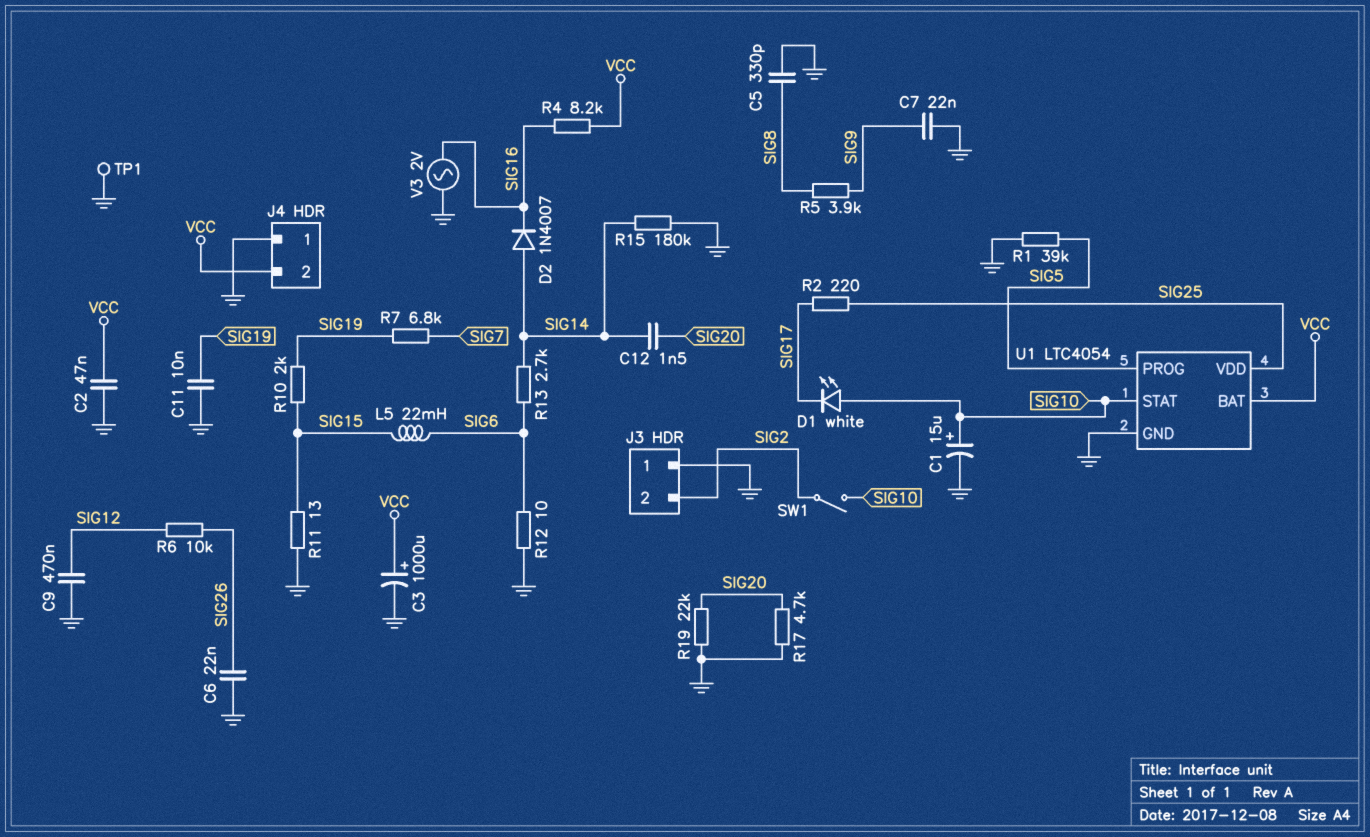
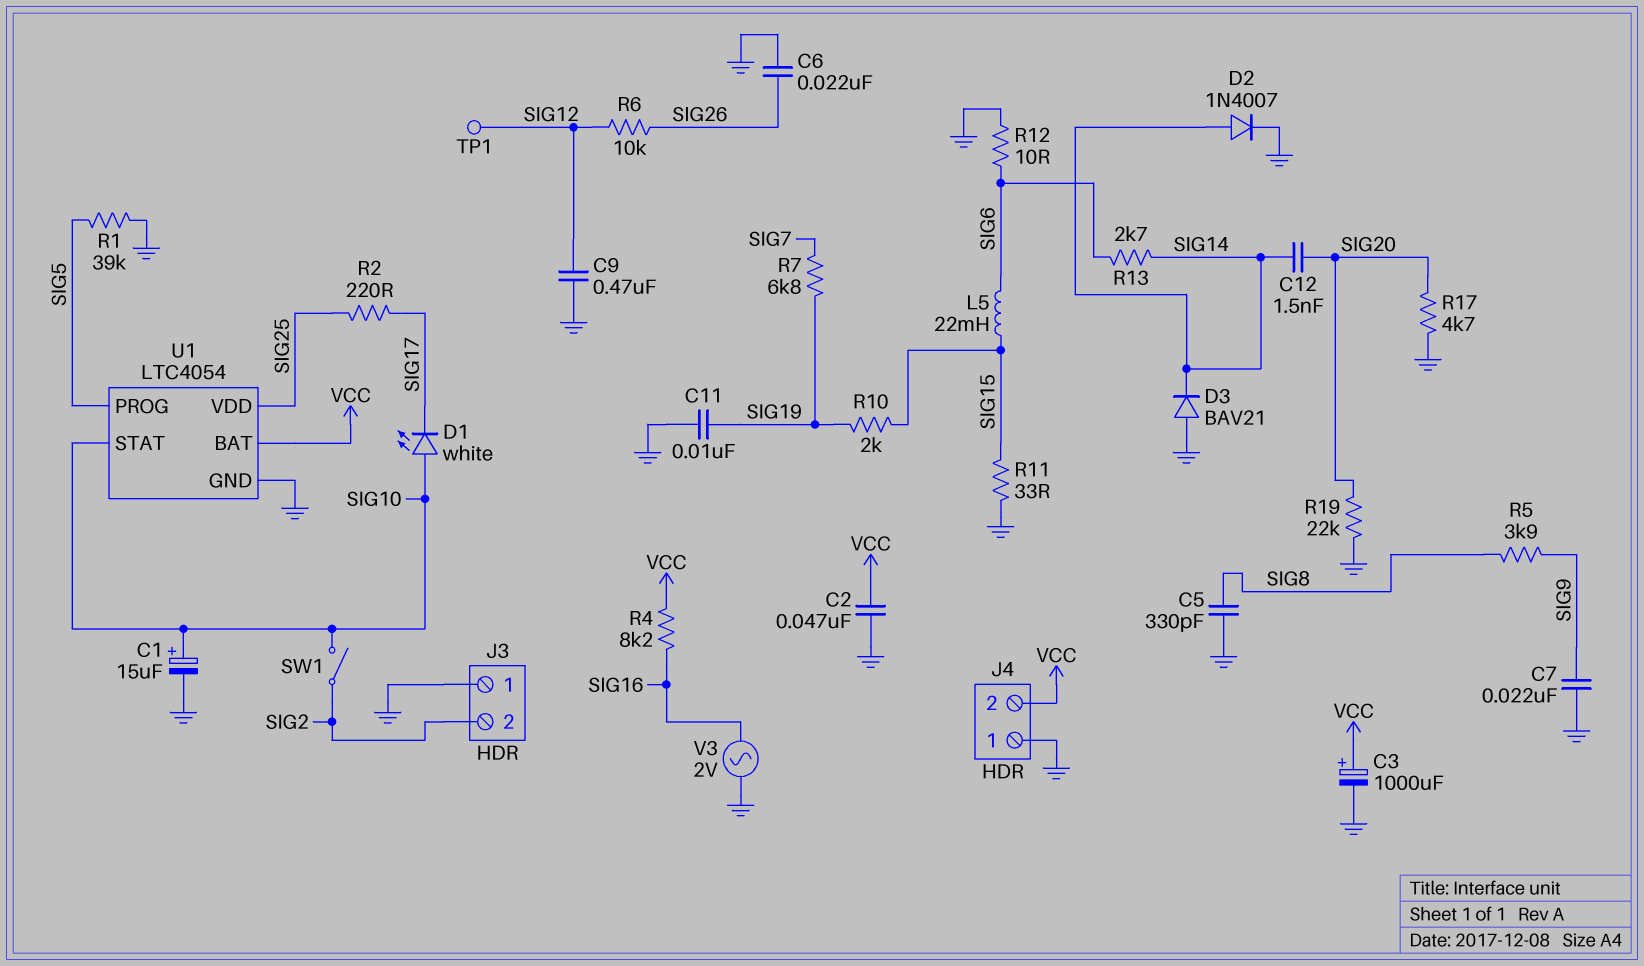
D2: diode 1N4007 (A SIG14, K SIG16) -> diode 1N4007 (A SIG14, K GND)
D3: none -> diode BAV21 (A GND, K SIG14)
R11: 13 (GND, SIG15) -> 33 (GND, SIG15)
R15: 180k (GND, SIG14) -> none
TP1: test point (GND) -> test point (SIG12)

